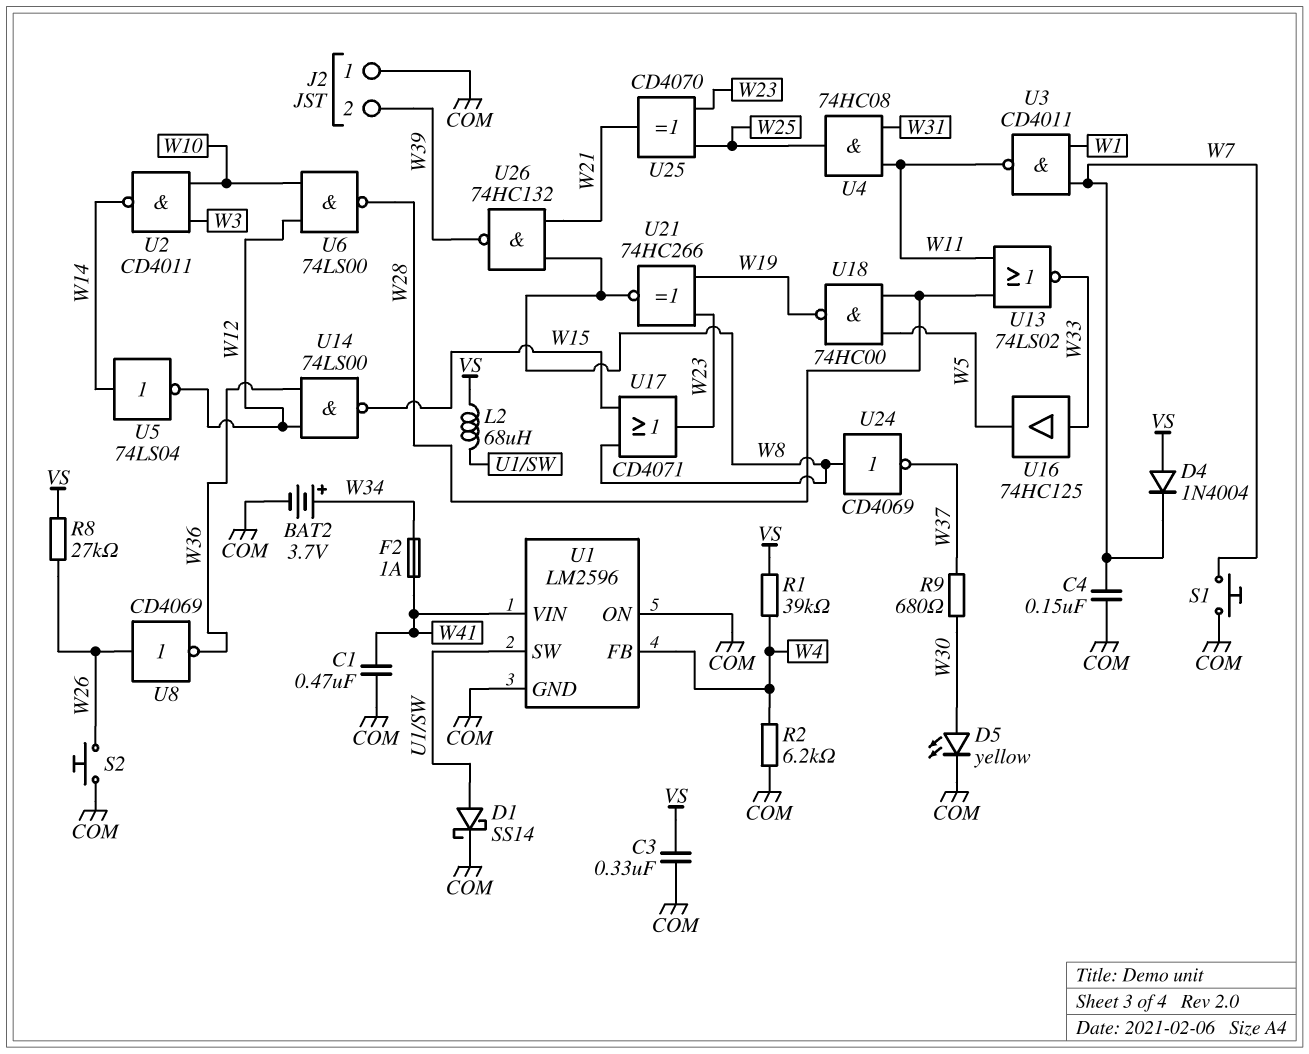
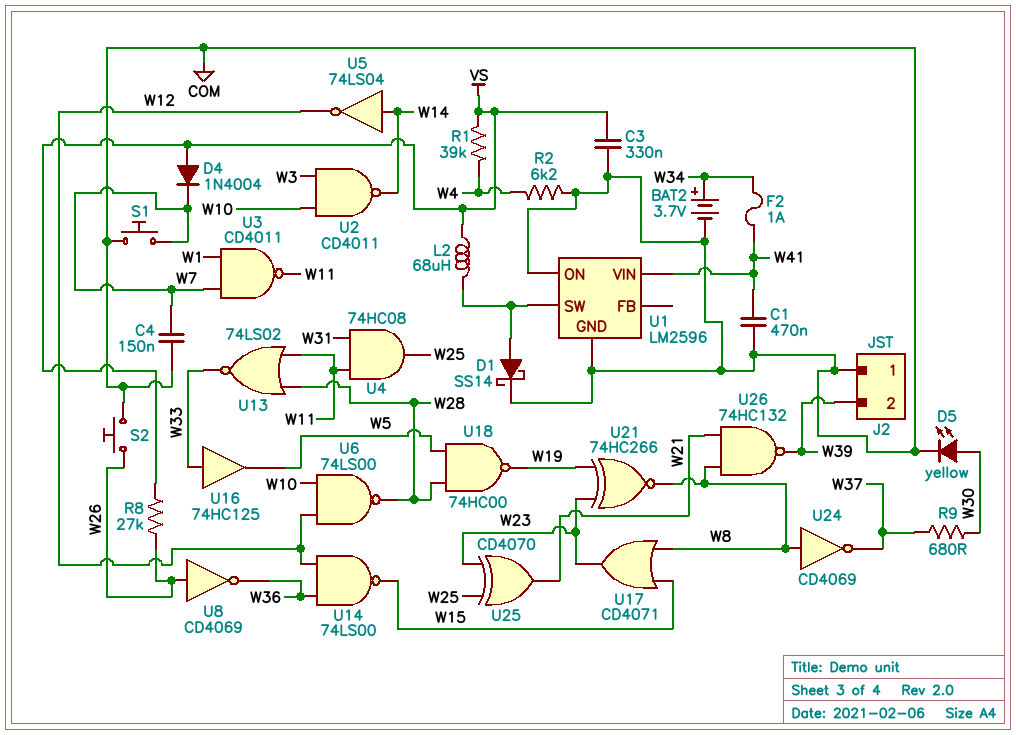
U1 pin FB: W4 -> none

